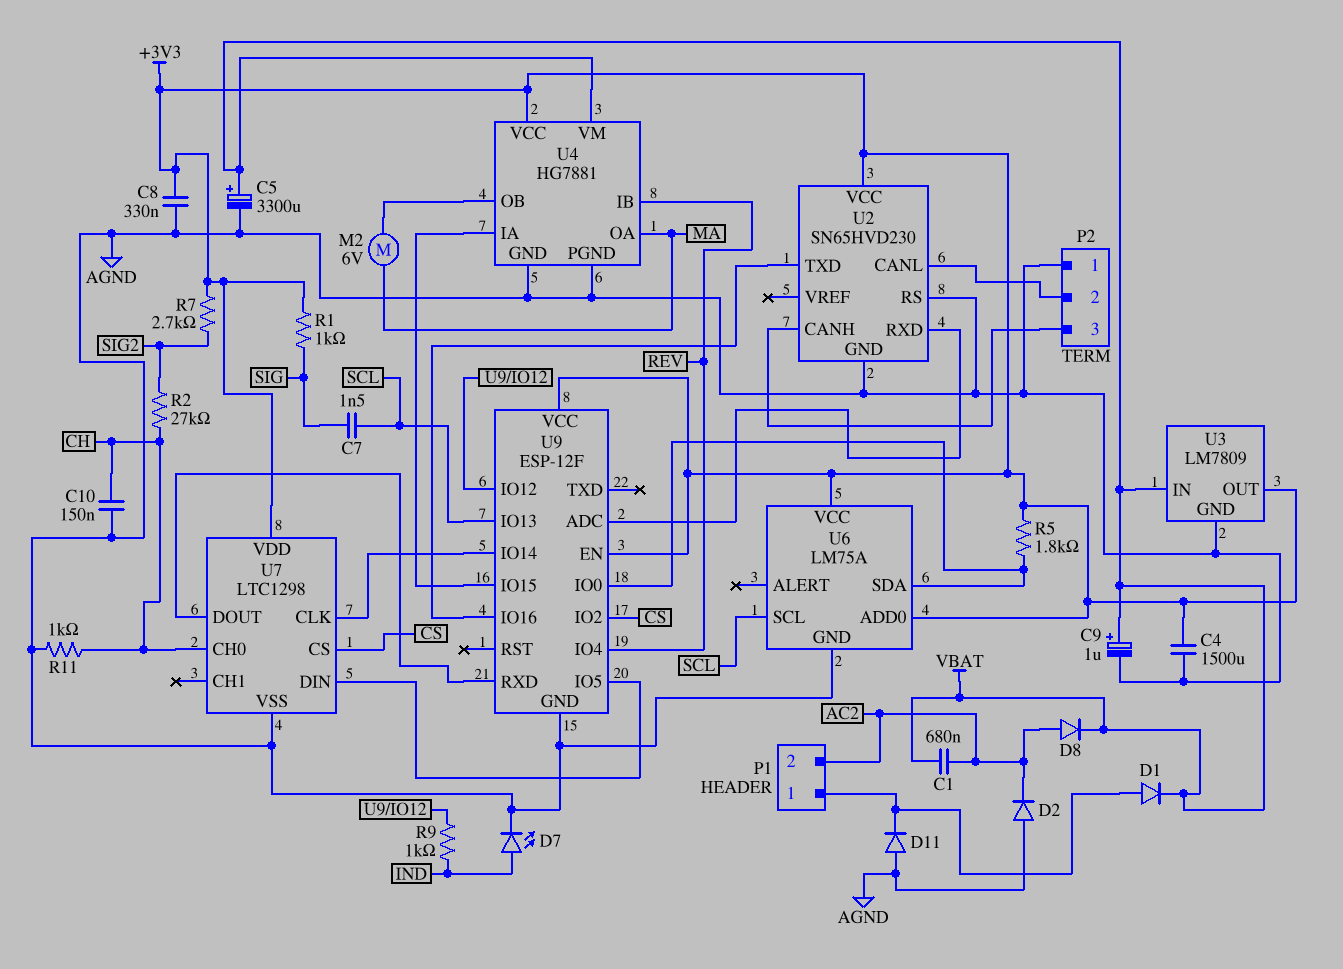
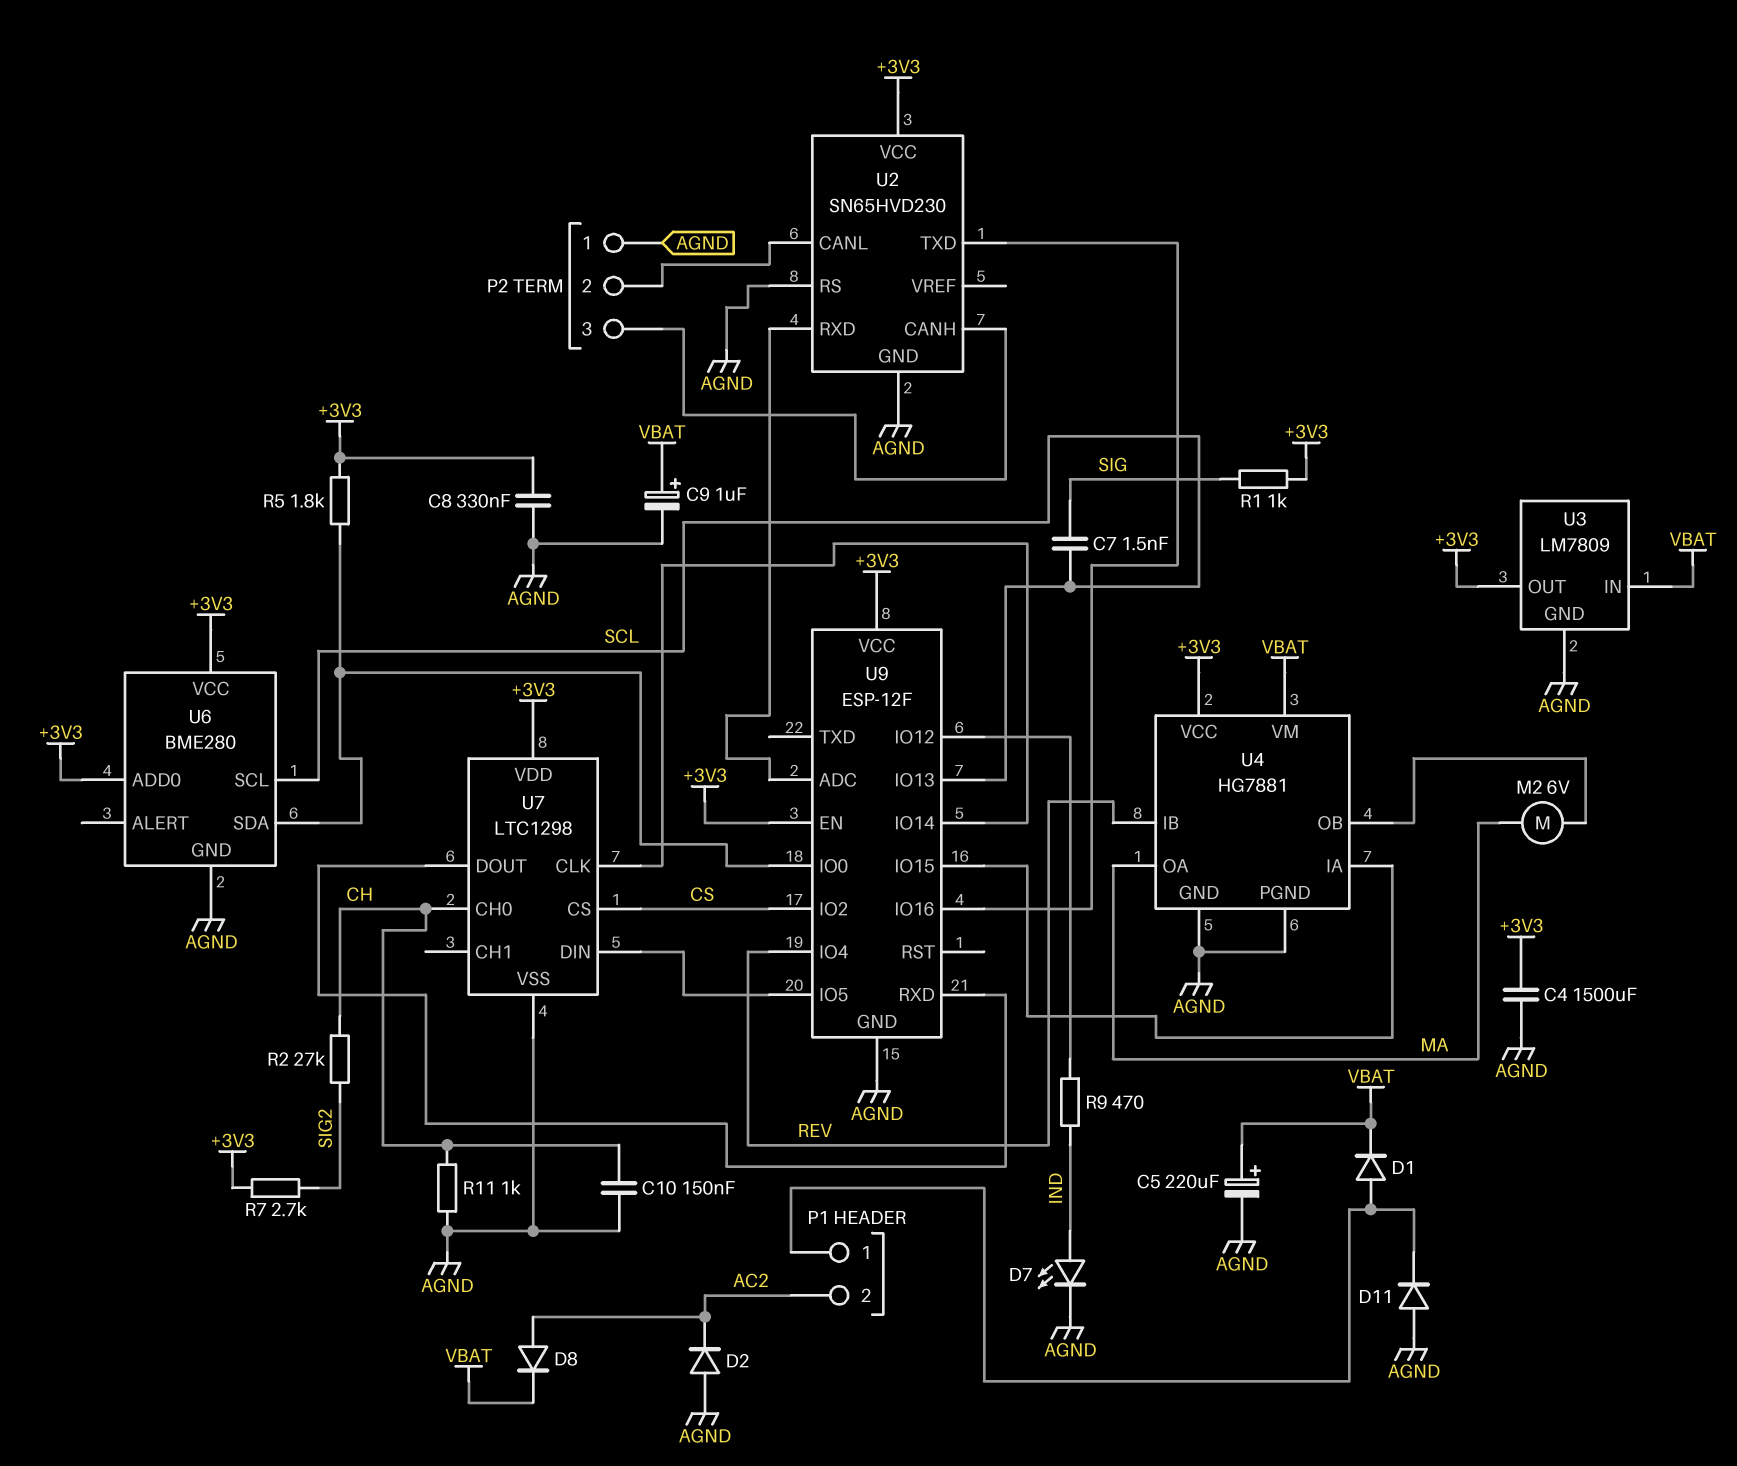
C1: 680nF (AC2, VBAT) -> none
C5: 3300uF (plus VBAT, minus AGND) -> 220uF (plus VBAT, minus AGND)
R9: 1k (IND, U9/IO12) -> 470 (IND, U9/IO12)
U6: LM75A -> BME280

